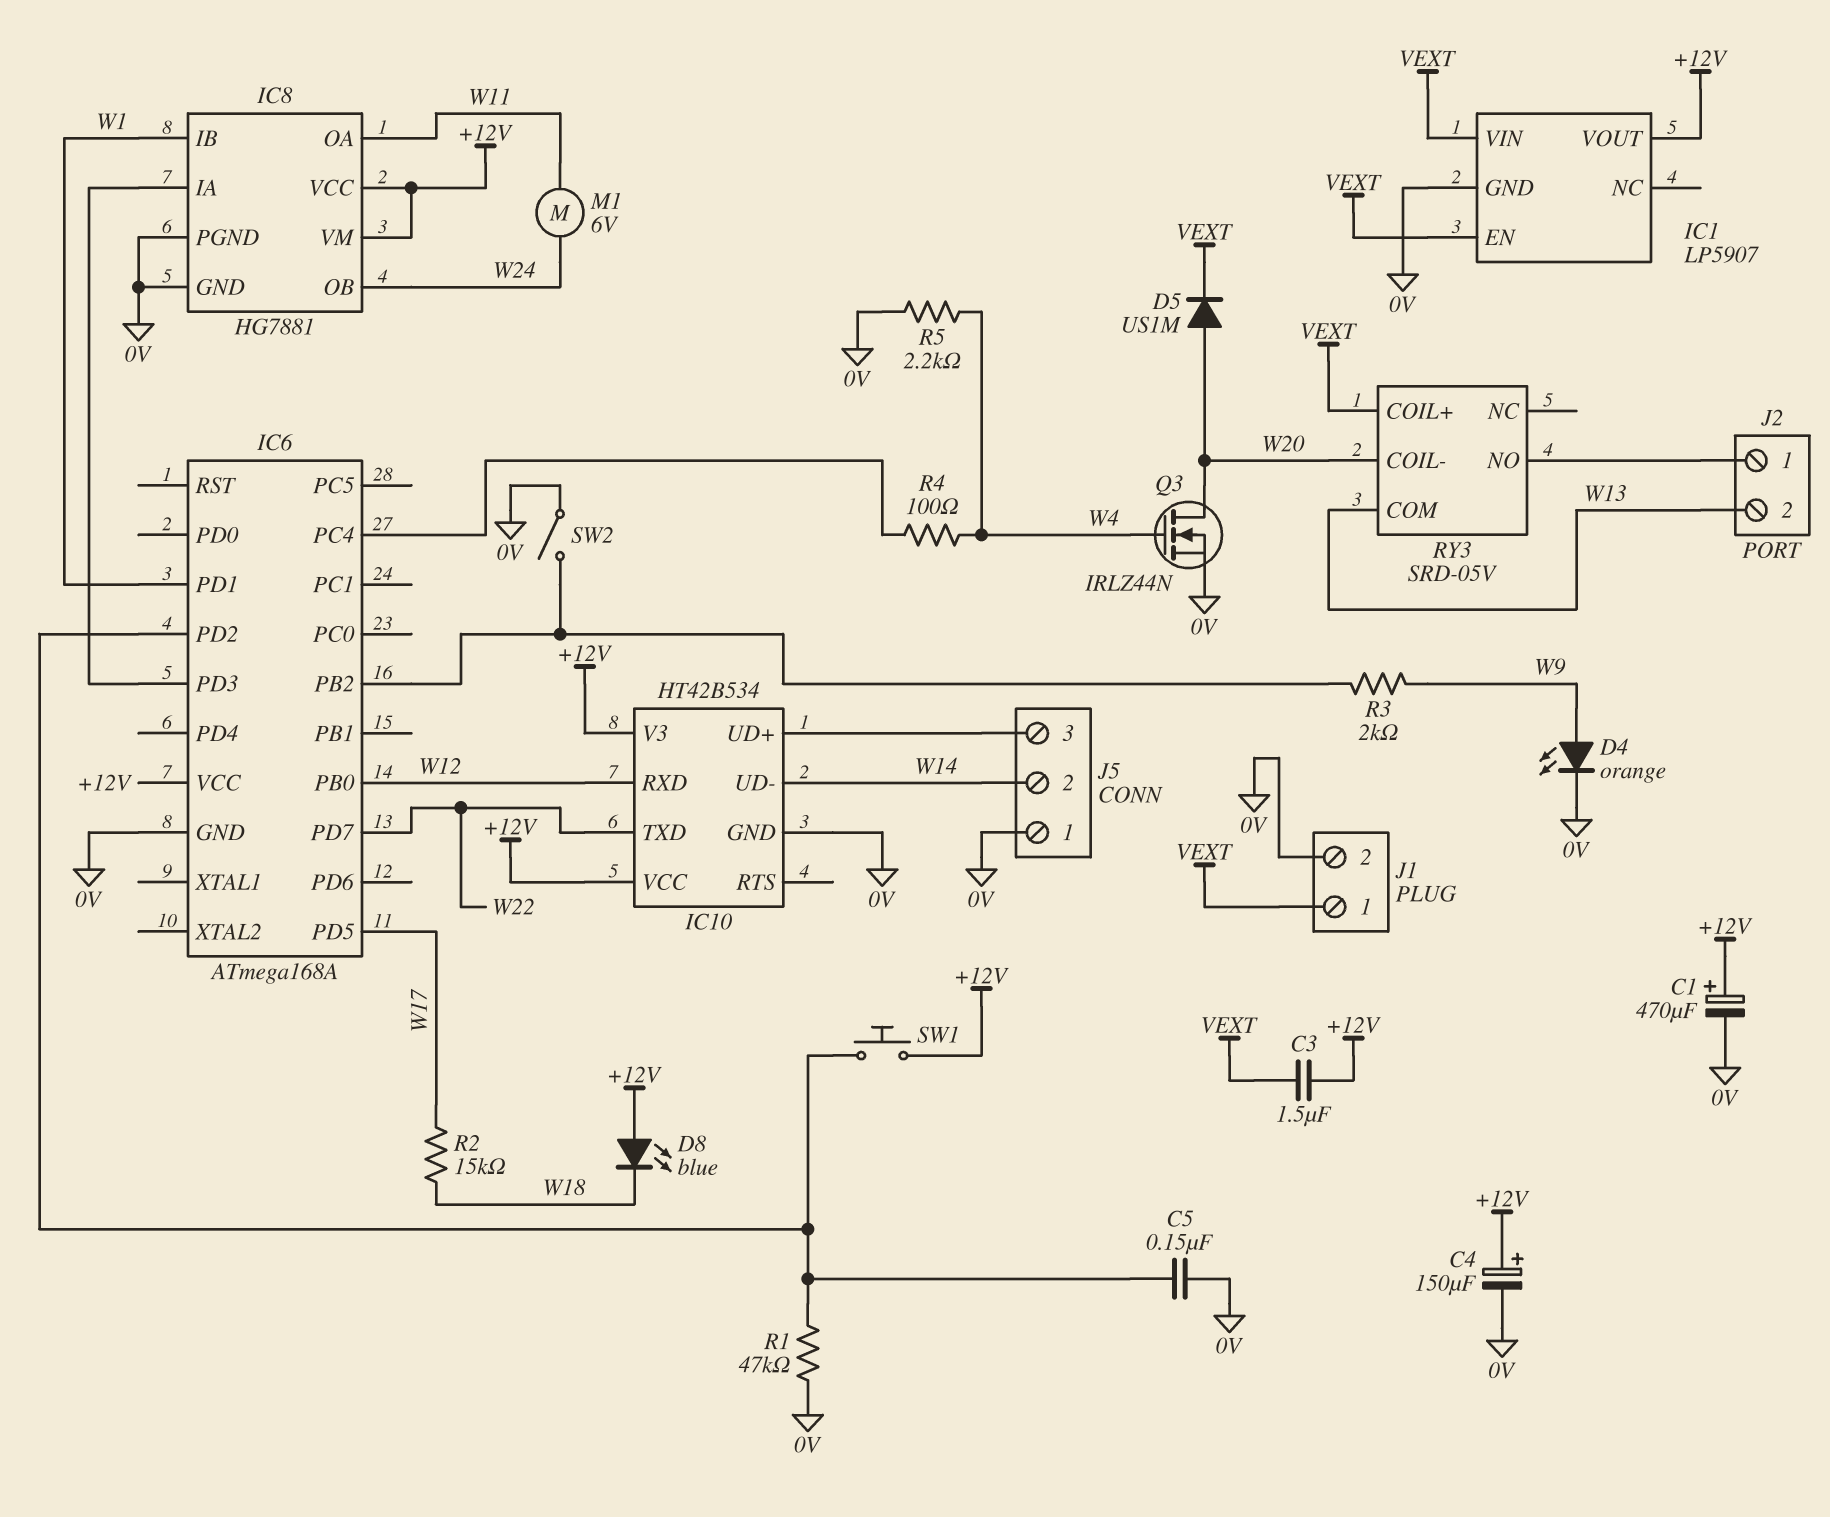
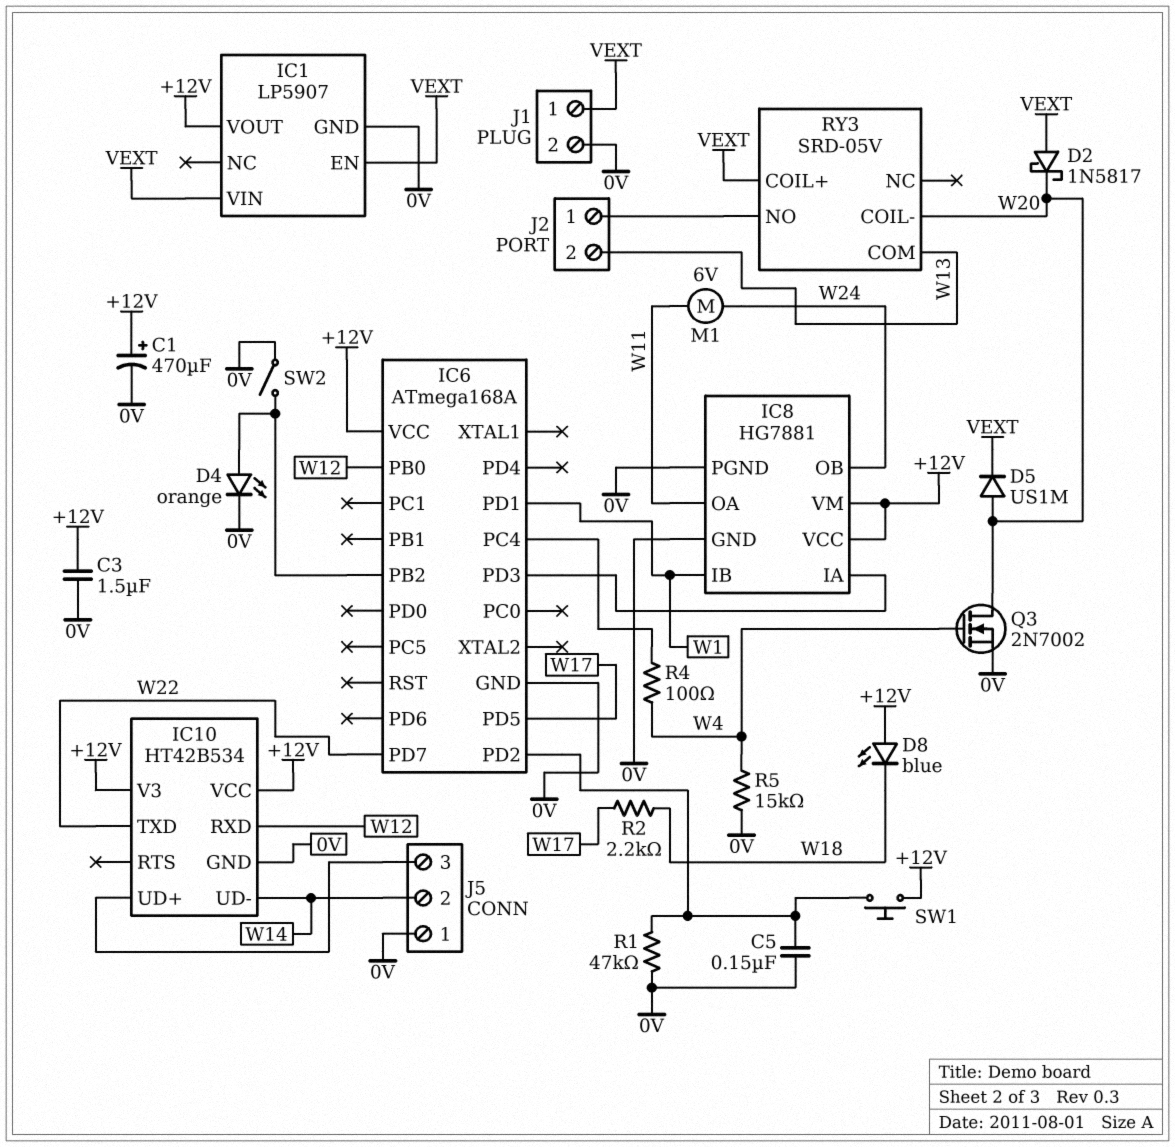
C3: 1.5uF (+12V, VEXT) -> 1.5uF (+12V, 0V)
C4: 150uF (plus +12V, minus 0V) -> none
D2: none -> schottky 1N5817 (A VEXT, K W20)
D4: LED orange (A W9, K 0V) -> LED orange (A IC6/PB2, K 0V)
Q3: NMOS IRLZ44N (G W4, D W20, S 0V) -> NMOS 2N7002 (G W4, D W20, S 0V)
R2: 15k (W17, W18) -> 2.2k (W17, W18)
R3: 2k (IC6/PB2, W9) -> none
R5: 2.2k (0V, W4) -> 15k (0V, W4)

